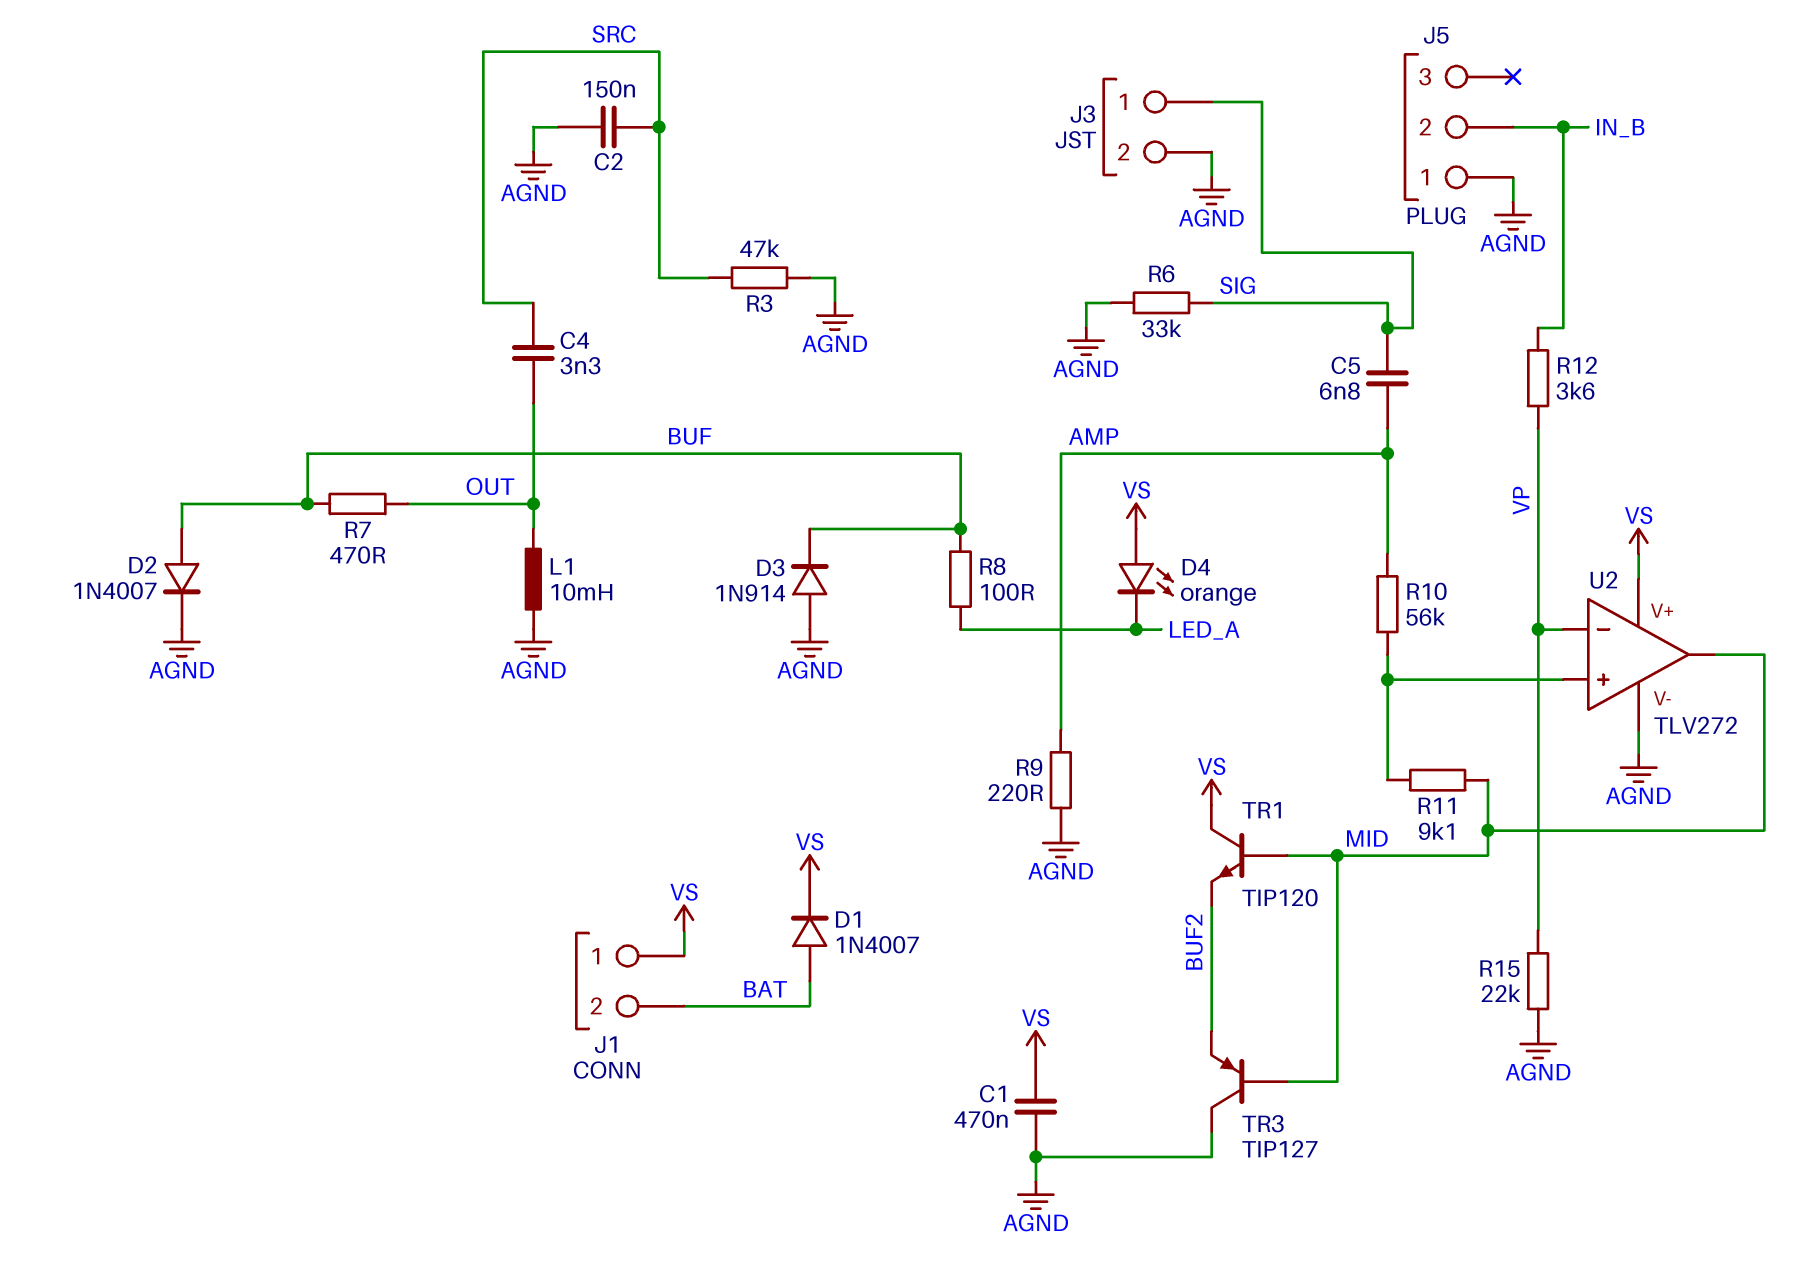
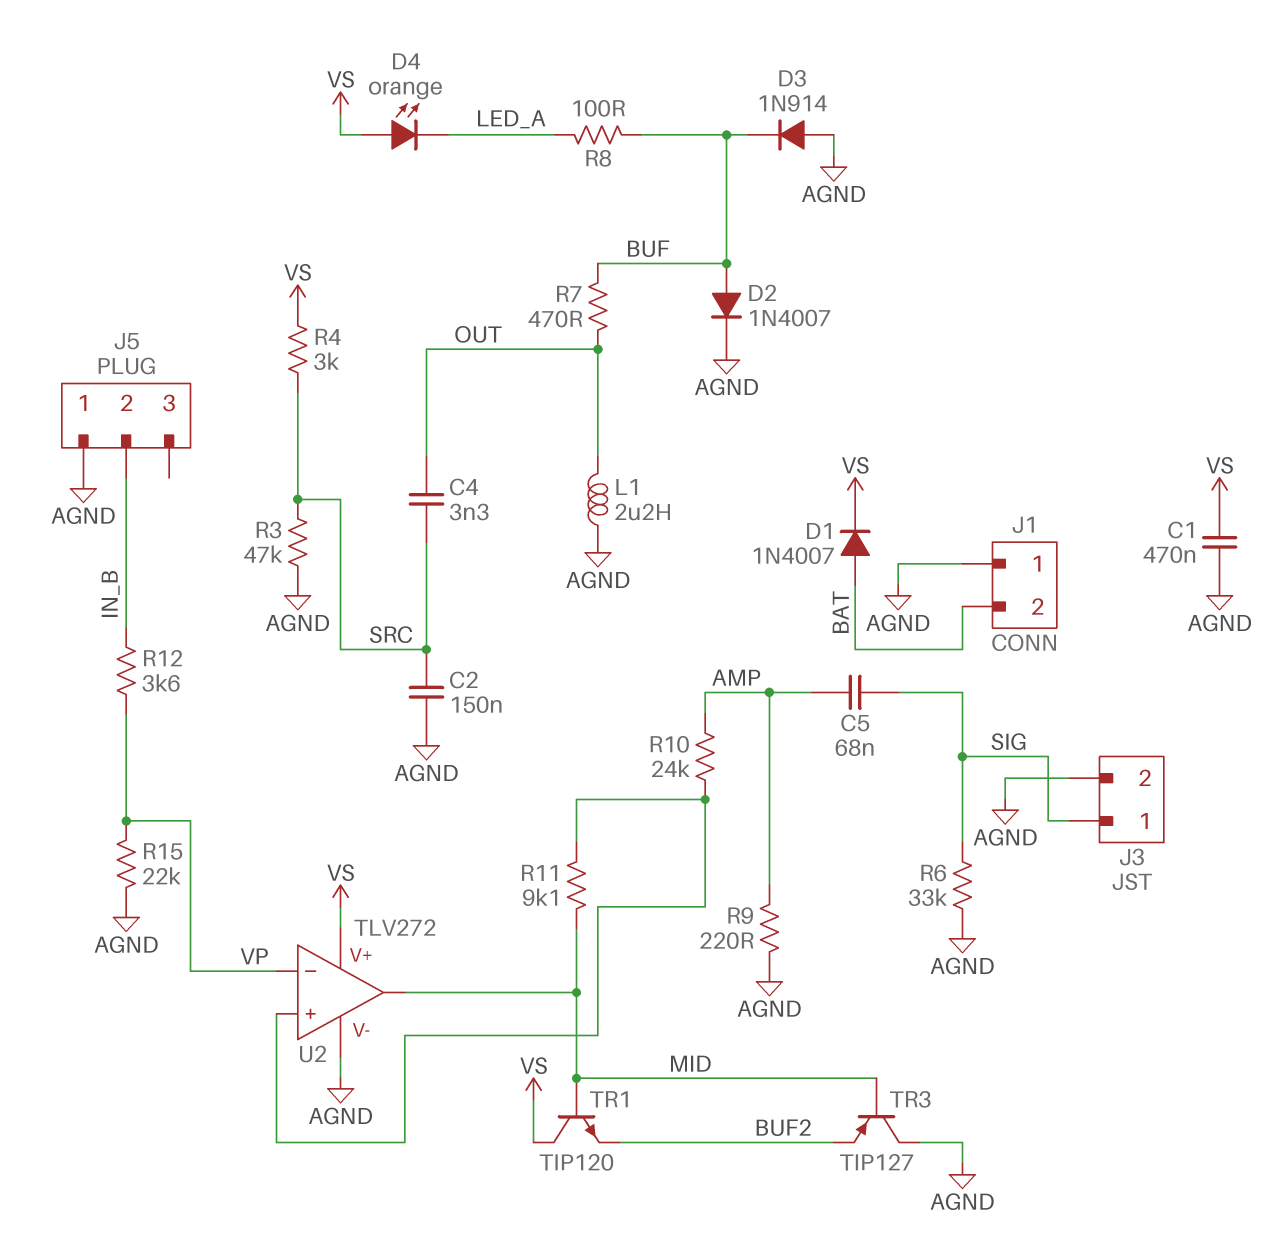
C5: 6.8nF (AMP, SIG) -> 68nF (AMP, SIG)
J1 pin 1: VS -> AGND
L1: 10mH (AGND, OUT) -> 2.2uH (AGND, OUT)
R4: none -> 3k (SRC, VS)
R10: 56k (AMP, U2/in+) -> 24k (AMP, U2/in+)

